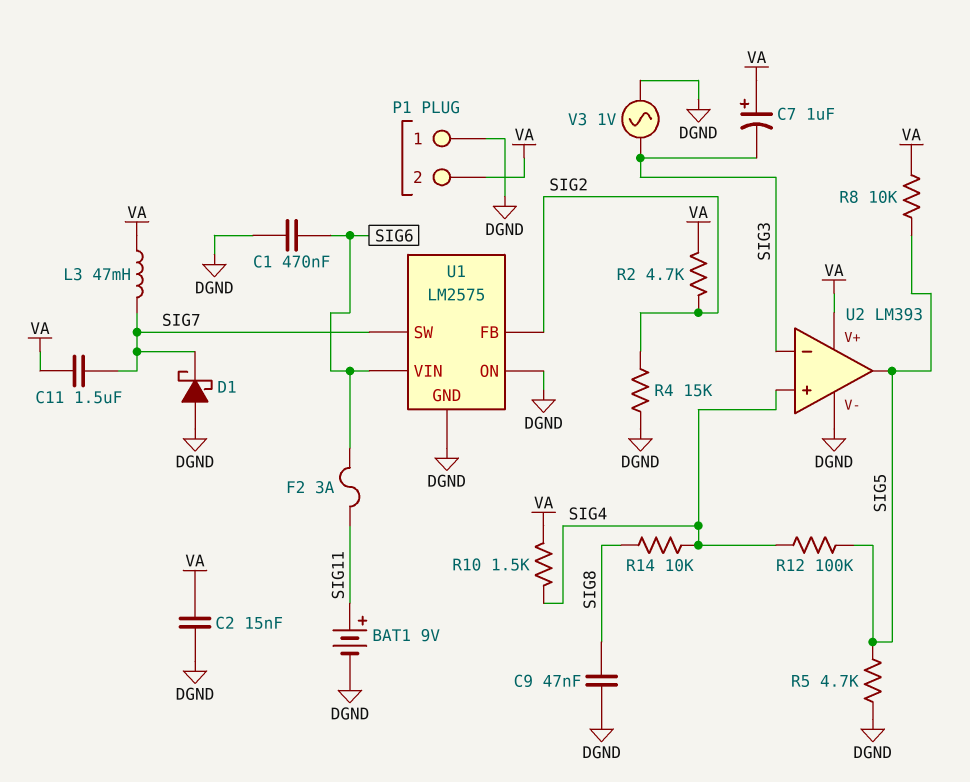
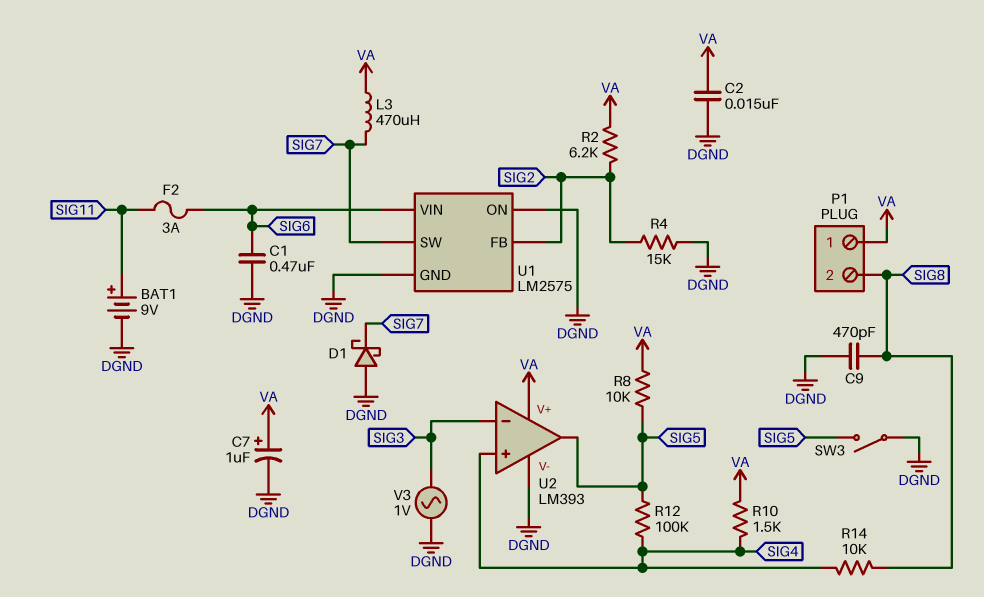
C7: 1uF (plus VA, minus SIG3) -> 1uF (plus VA, minus DGND)
C9: 47nF (DGND, SIG8) -> 470pF (DGND, SIG8)
C11: 1.5uF (SIG7, VA) -> none
L3: 47mH (SIG7, VA) -> 470uH (SIG7, VA)
P1 pin 1: DGND -> VA
P1 pin 2: VA -> SIG8
R2: 4.7k (SIG2, VA) -> 6.2k (SIG2, VA)
R5: 4.7k (DGND, SIG5) -> none
SW3: none -> switch (DGND, SIG5)

